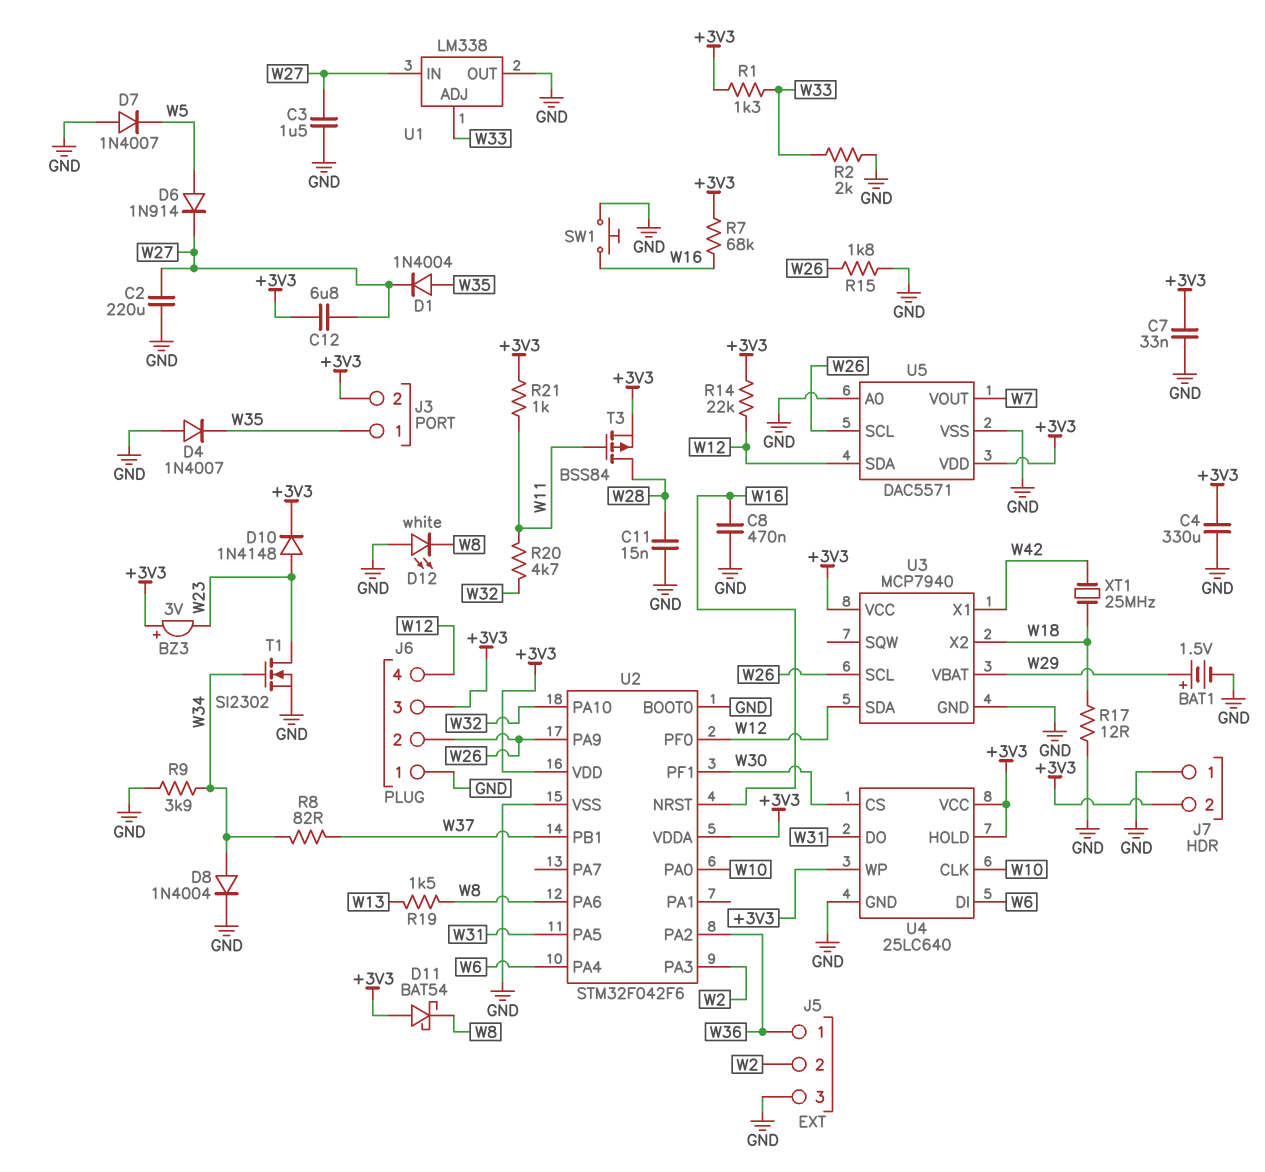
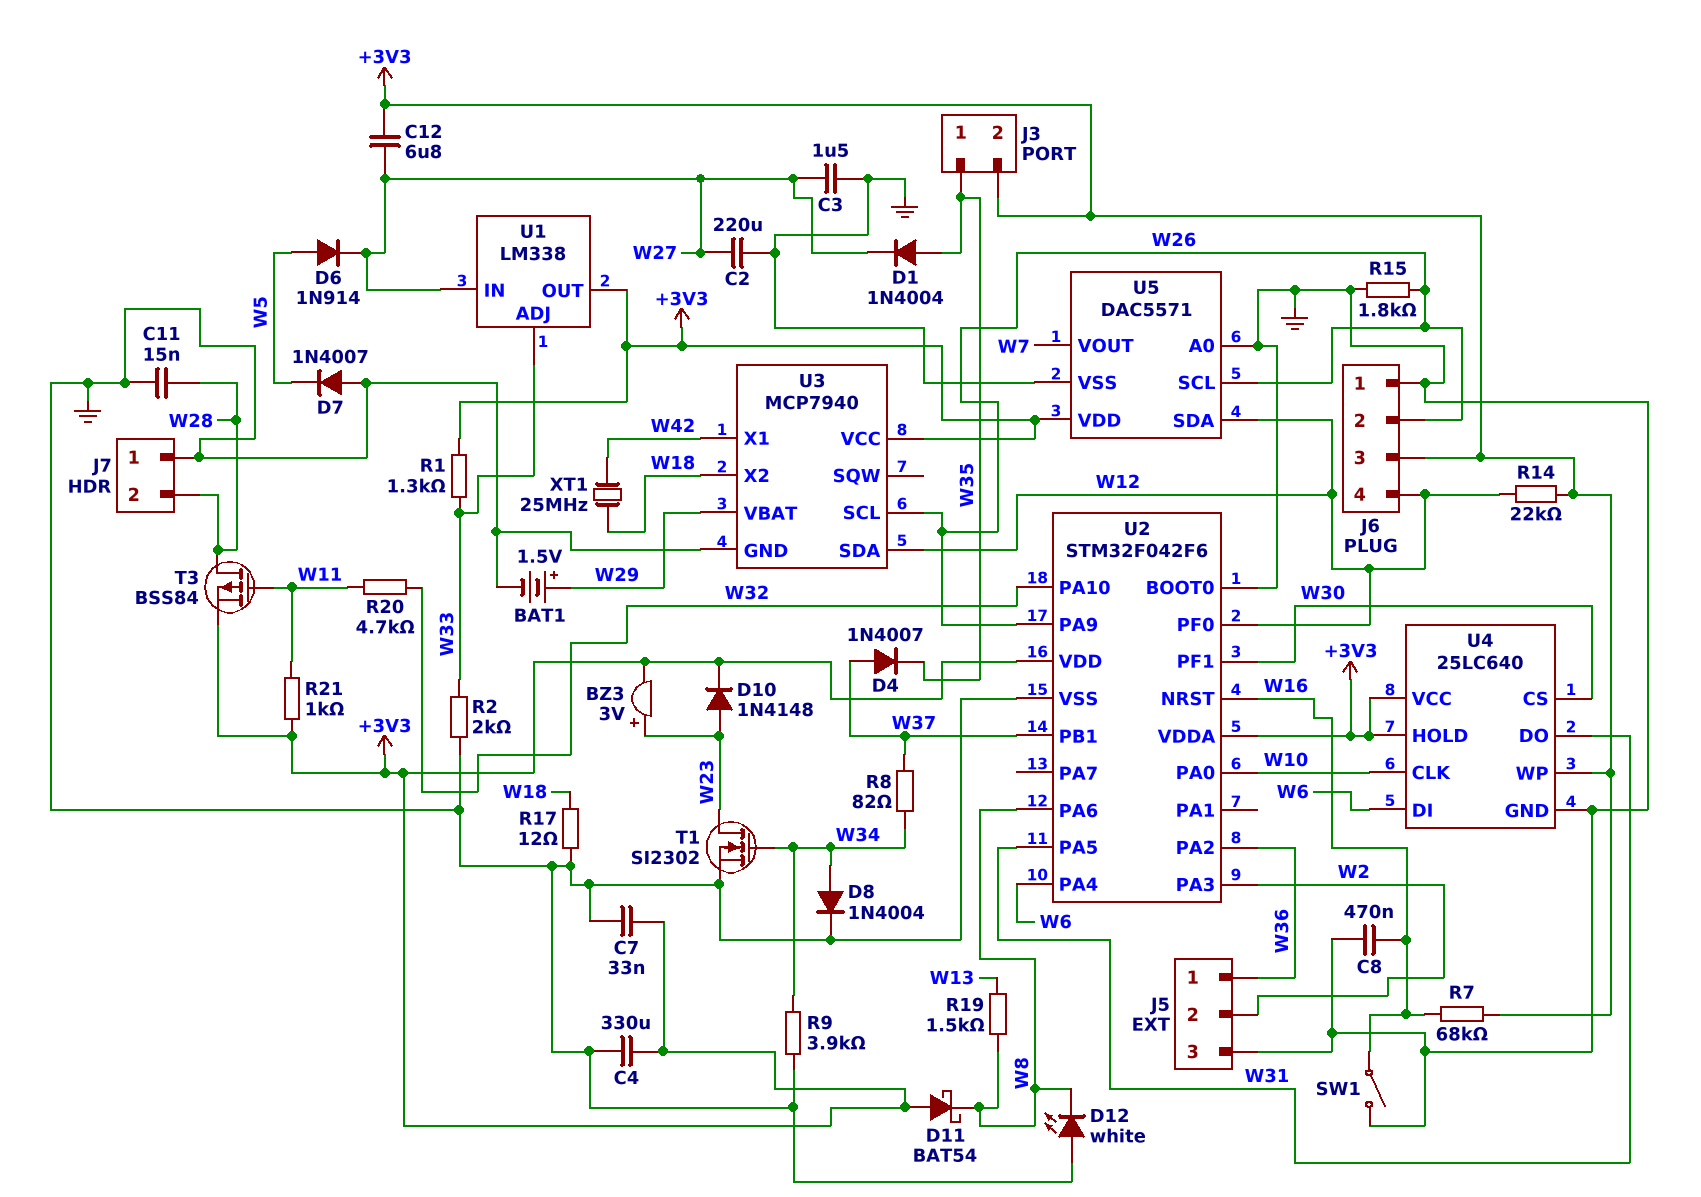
BZ3: buzzer 3V (plus +3V3, minus W23) -> buzzer 3V (plus W23, minus +3V3)
D4: diode 1N4007 (A GND, K W35) -> diode 1N4007 (A W37, K W35)
J7 pin 2: +3V3 -> W28
SW1: button (GND, W16) -> switch (GND, W16)
U1 pin OUT: GND -> +3V3

